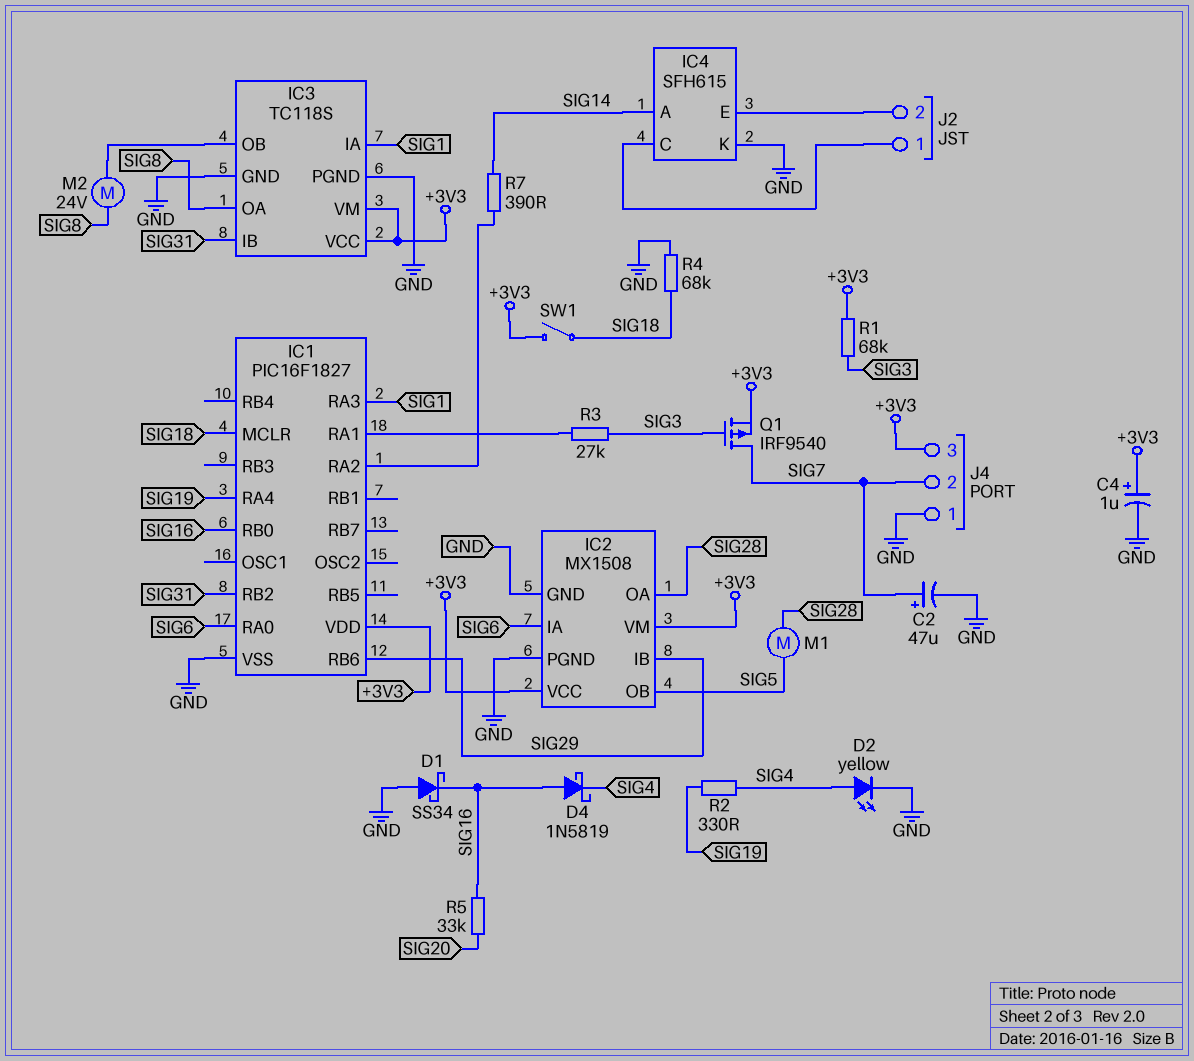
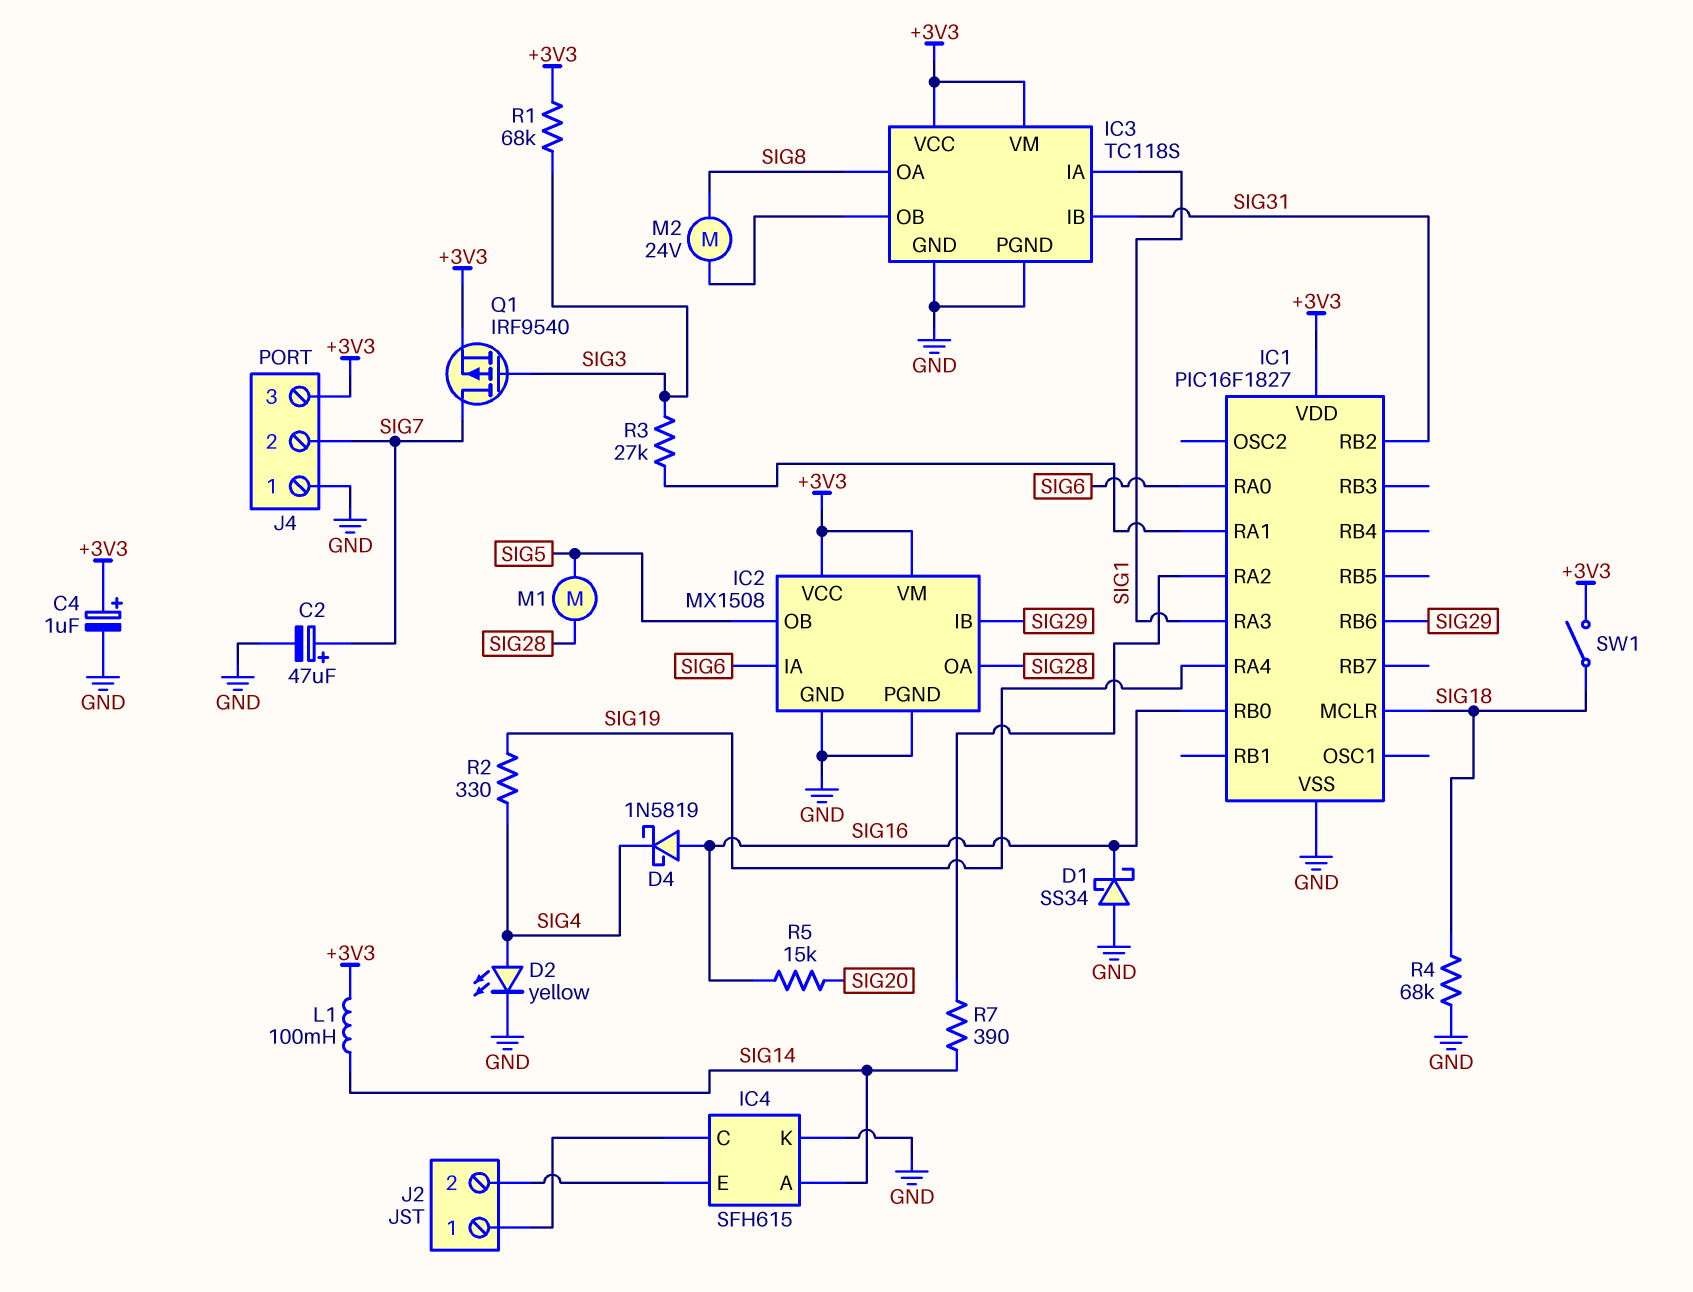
L1: none -> 100mH (+3V3, SIG14)
R5: 33k (SIG16, SIG20) -> 15k (SIG16, SIG20)

